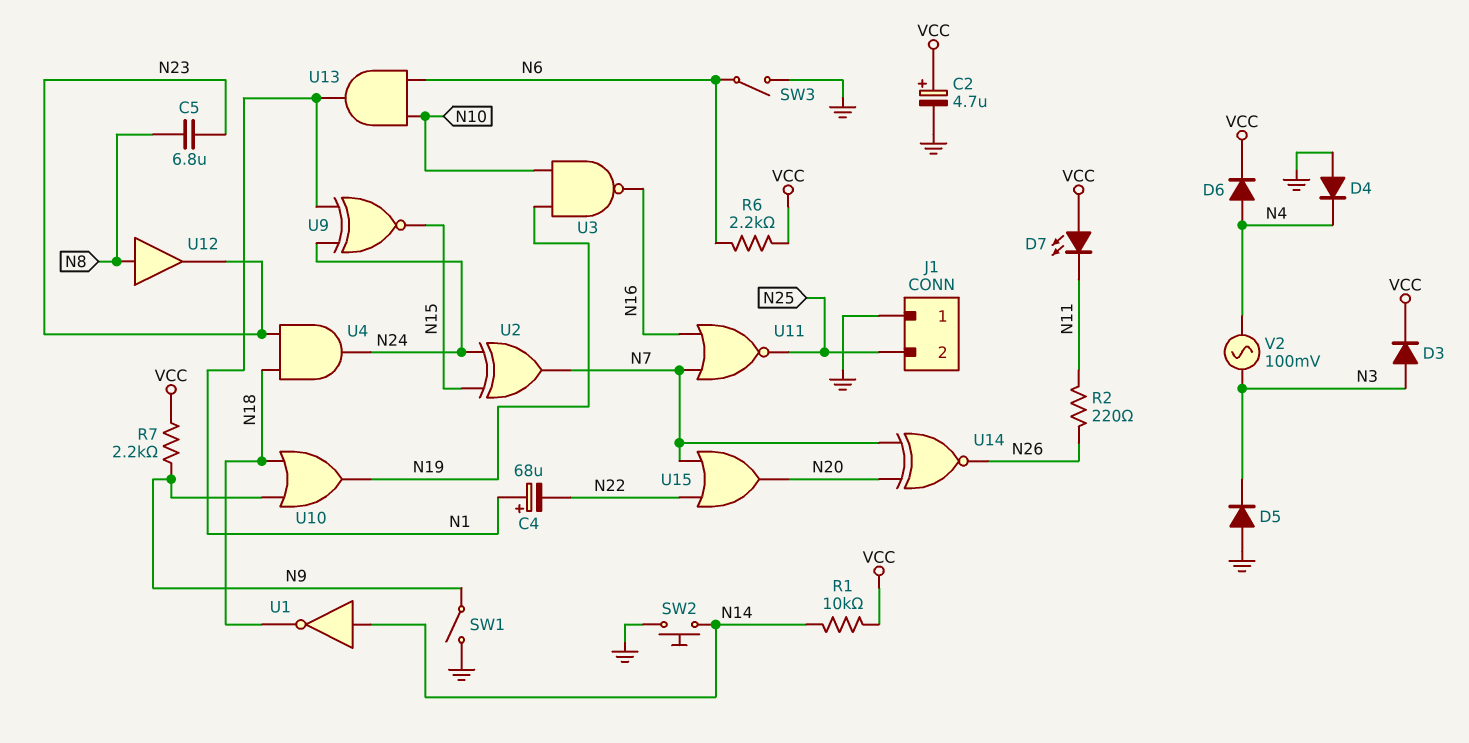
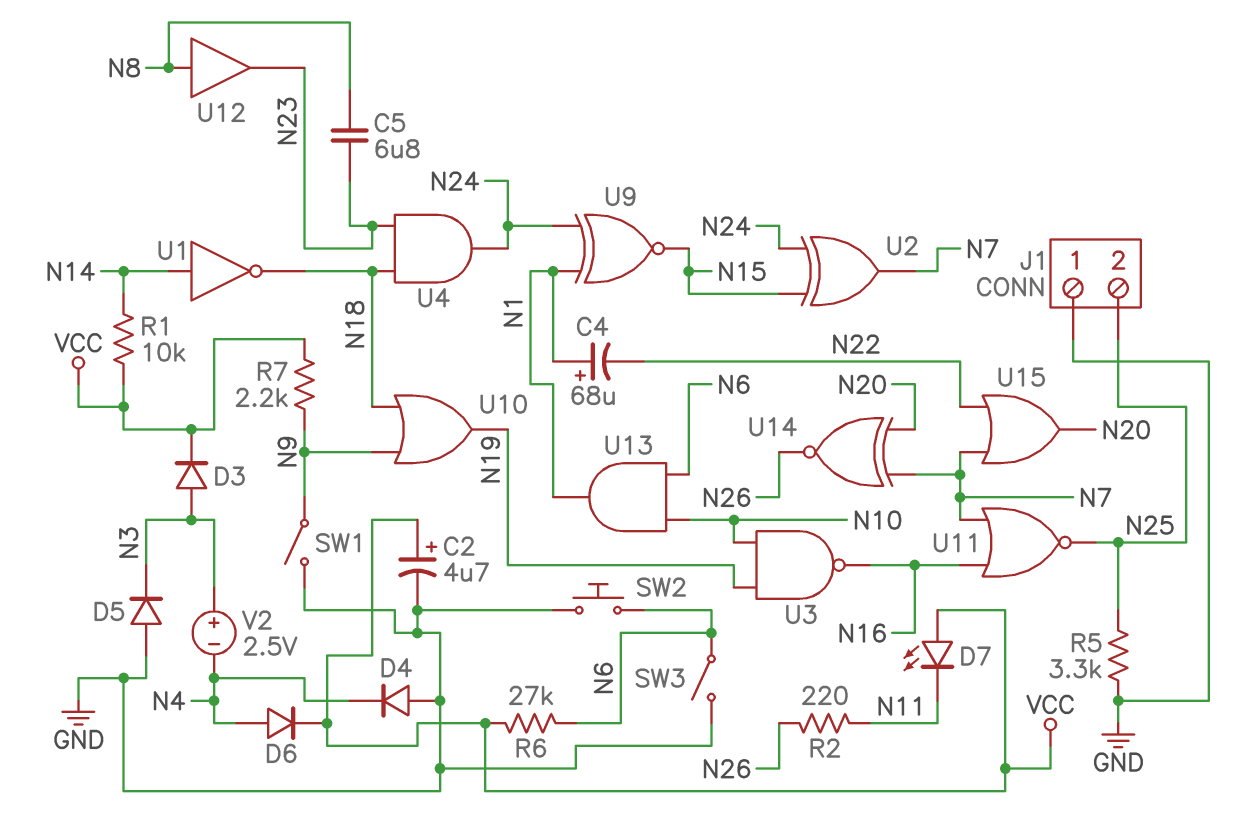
R5: none -> 3.3k (GND, N25)
R6: 2.2k (N6, VCC) -> 27k (N6, VCC)
SW2: button (GND, N14) -> button (GND, N6)
V2: AC 100mV (N3, N4) -> 2.5V (plus N3, minus N4)

